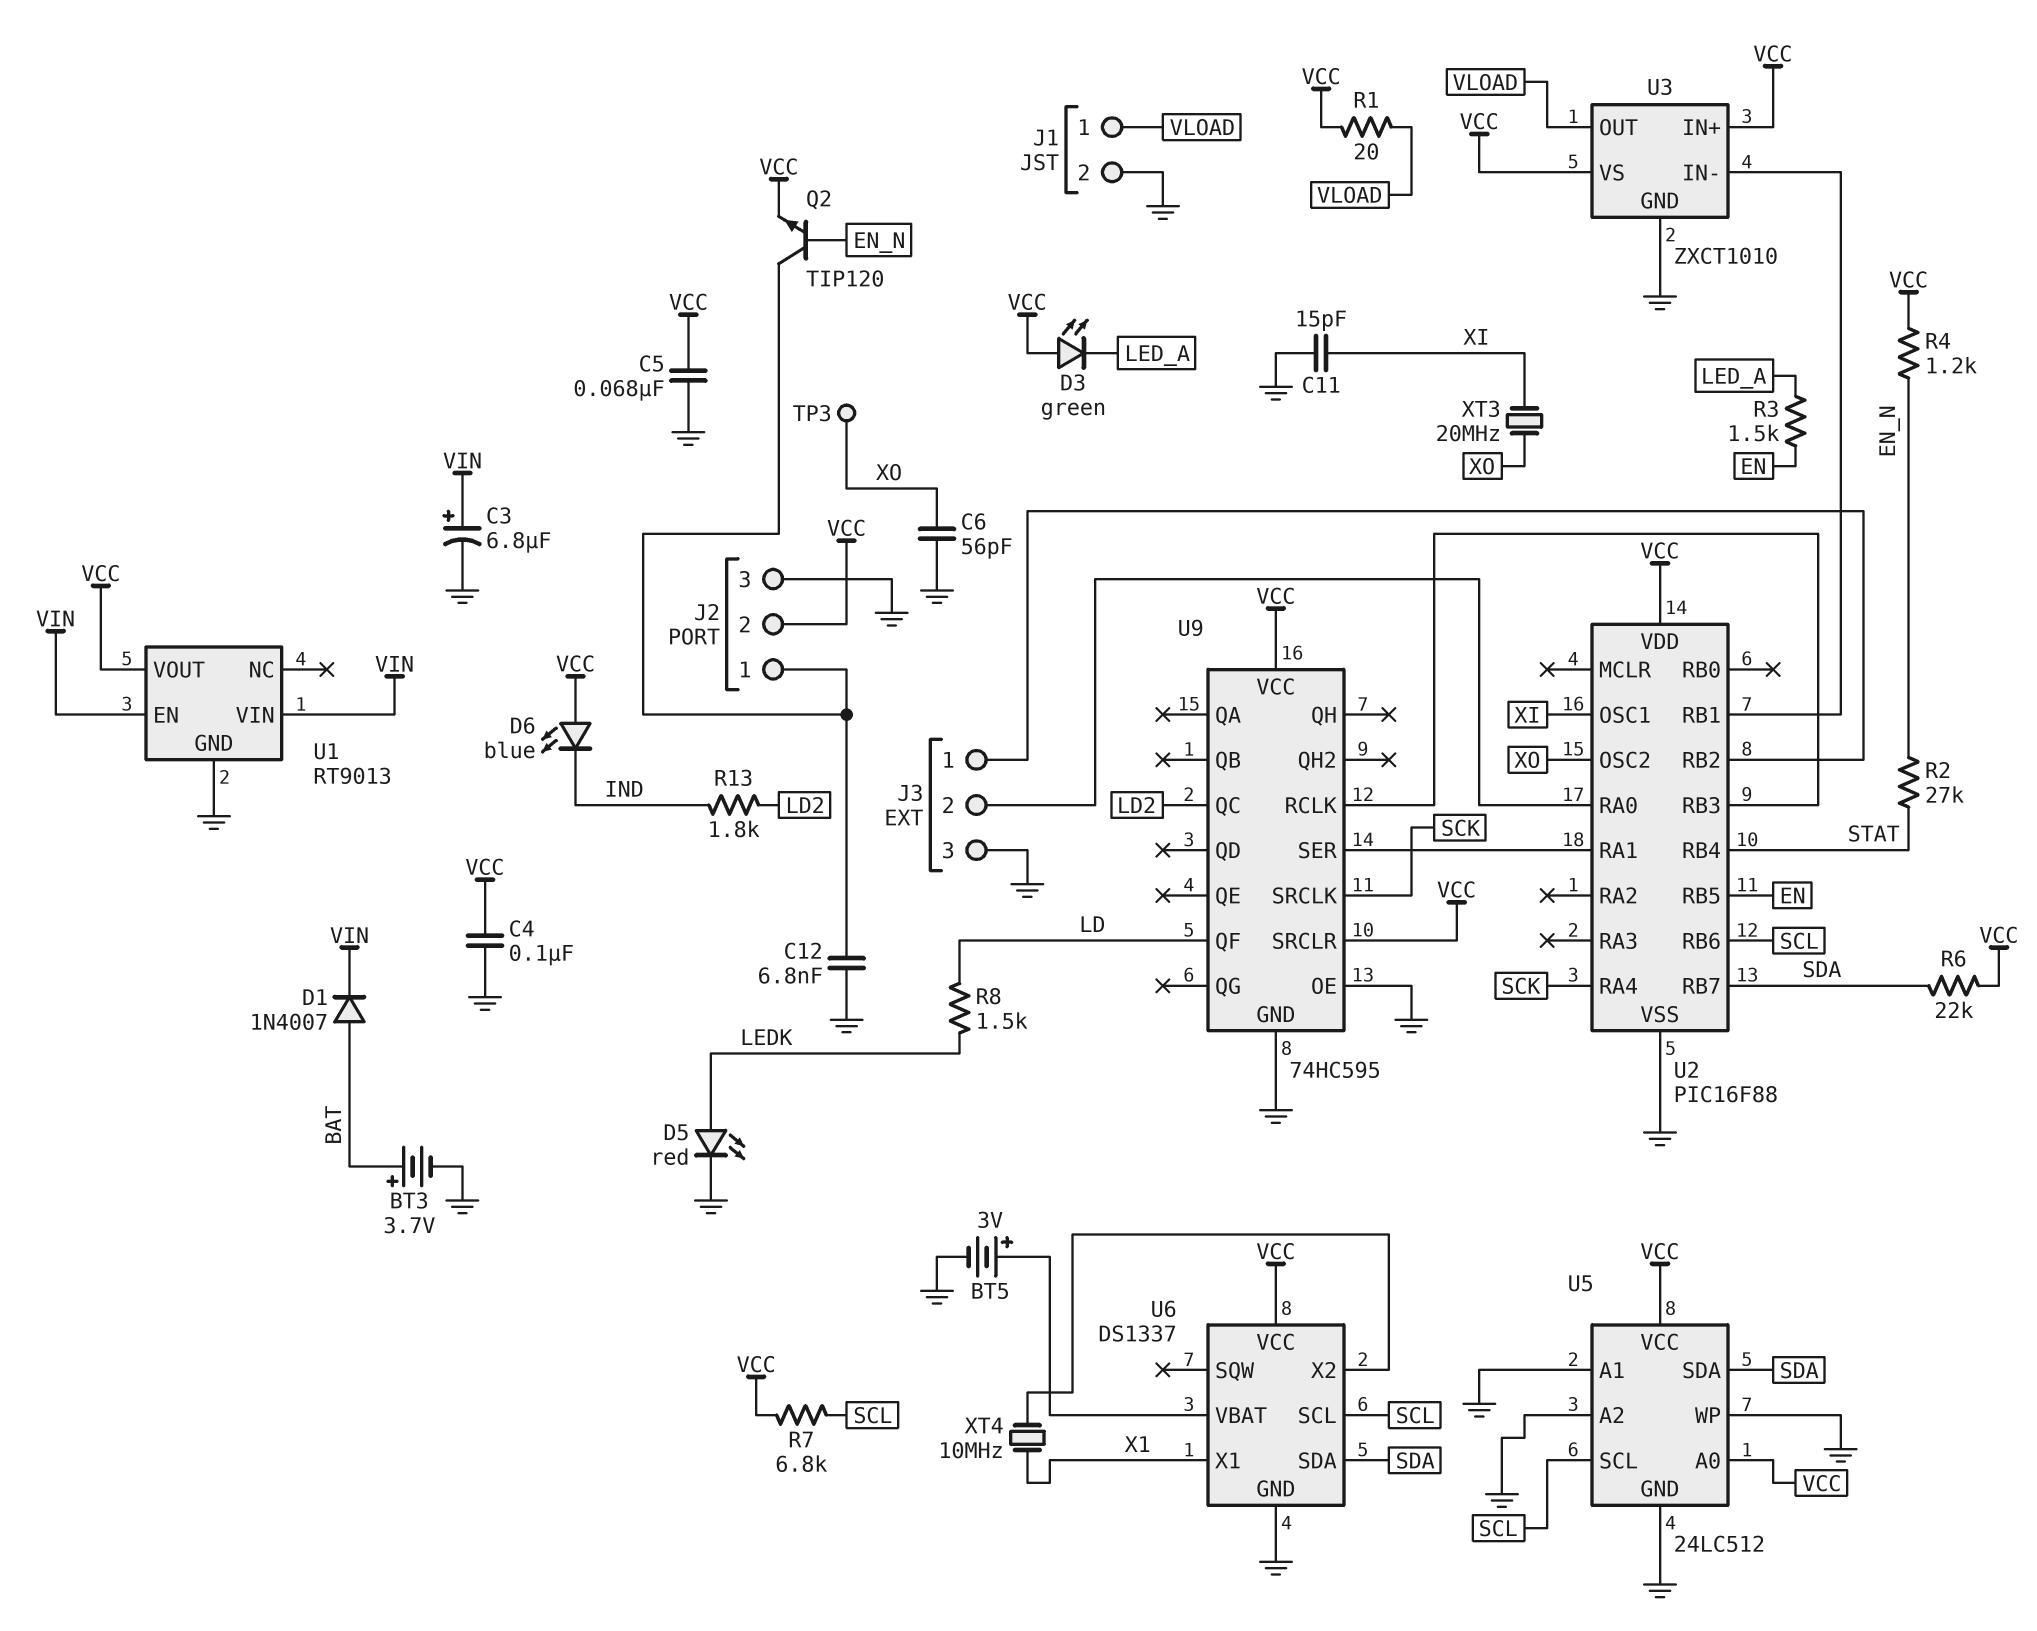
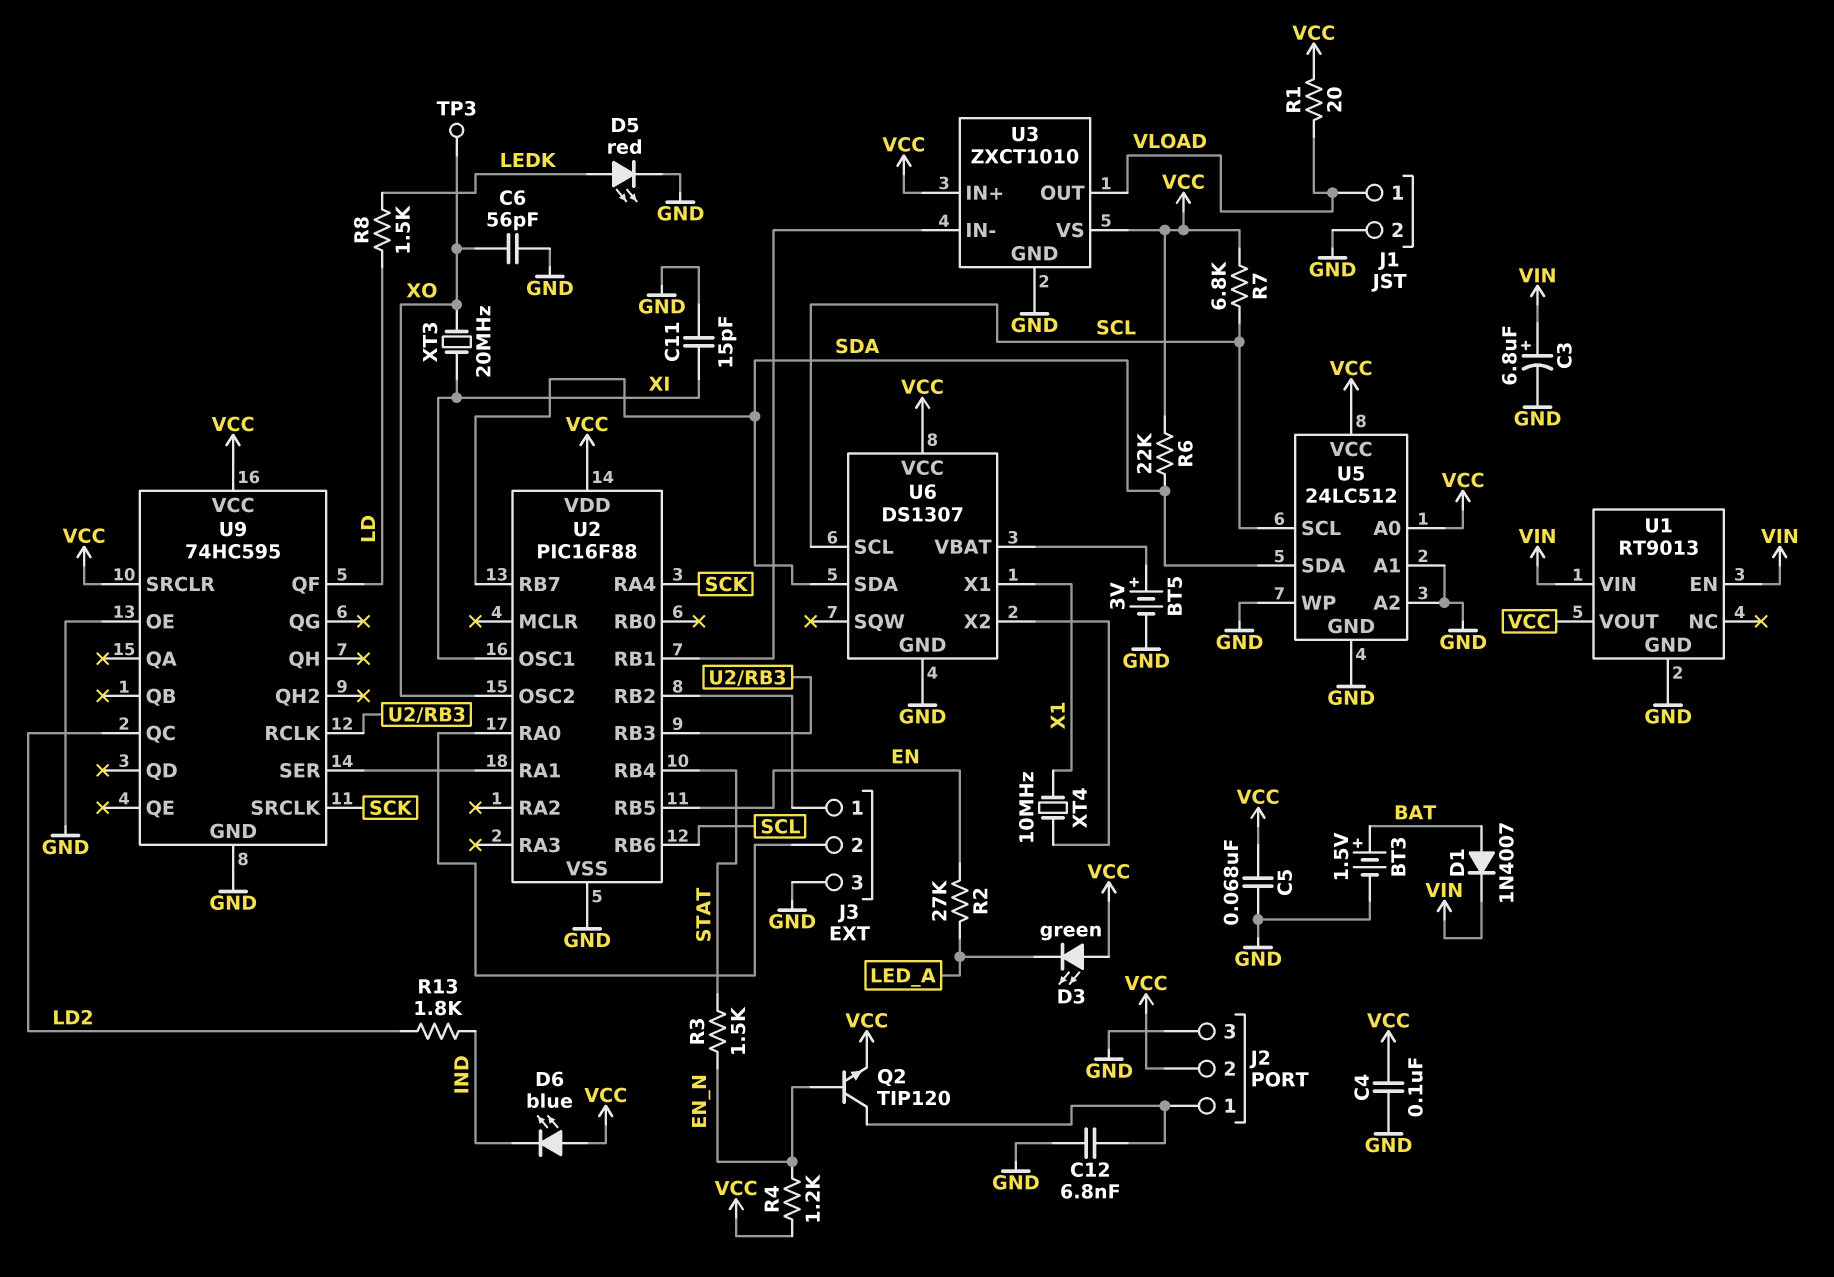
BT3: 3.7V (plus BAT, minus GND) -> 1.5V (plus BAT, minus GND)
R2: 27k (EN_N, STAT) -> 27k (EN, LED_A)
R3: 1.5k (EN, LED_A) -> 1.5k (EN_N, STAT)
U6: DS1337 -> DS1307

